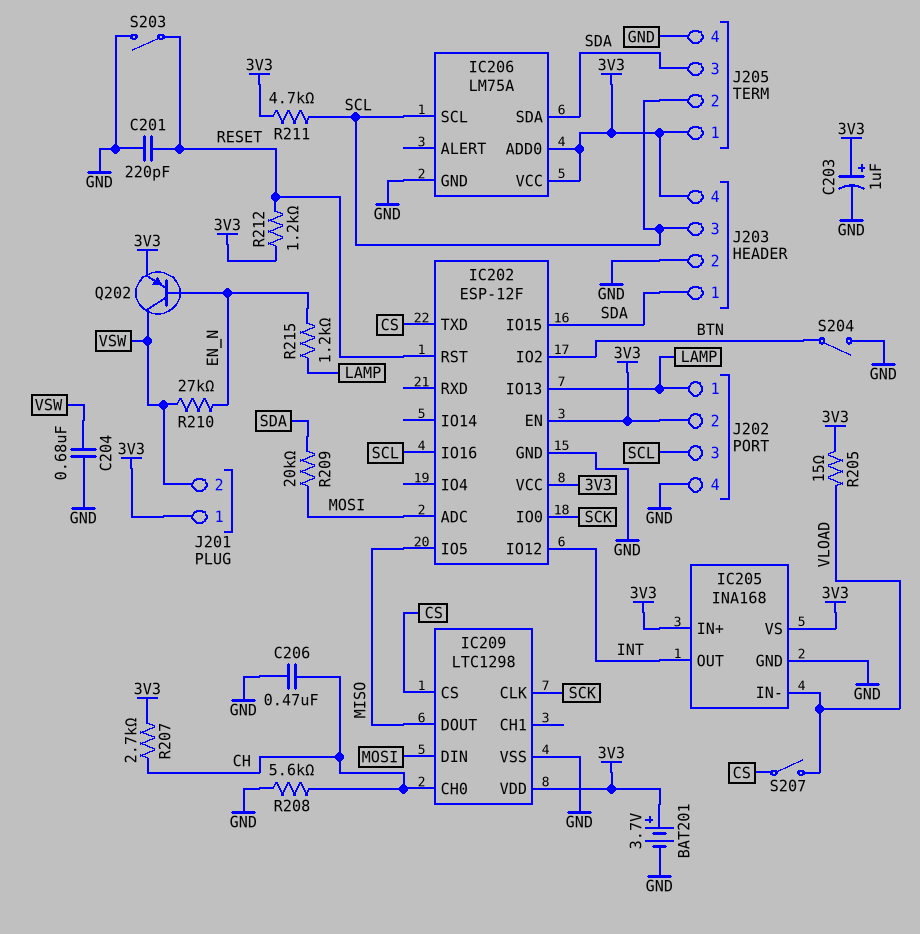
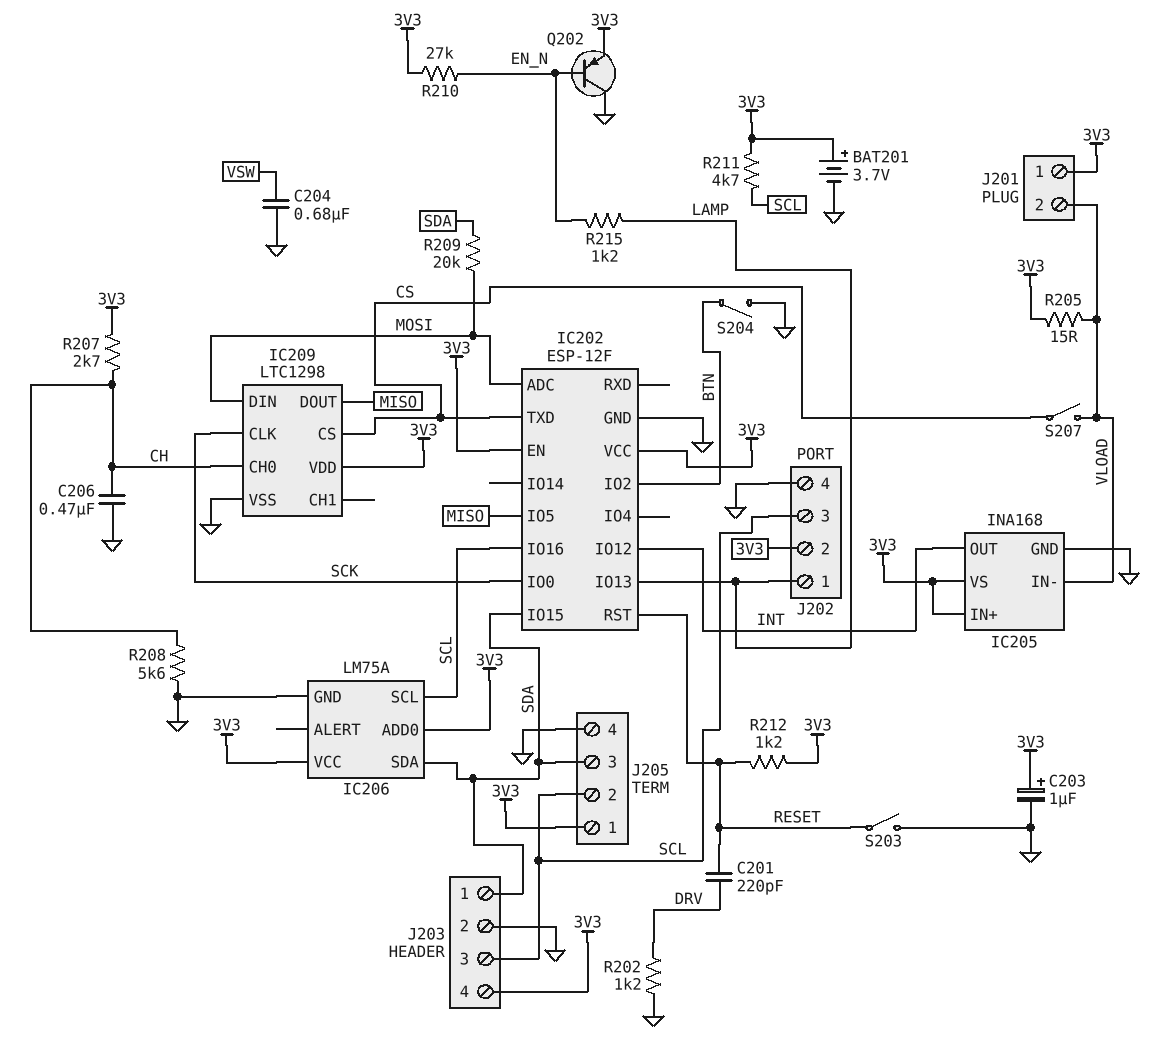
C201: 220pF (GND, RESET) -> 220pF (DRV, RESET)
J201 pin 2: VSW -> VLOAD
Q202: PNP (B EN_N, C VSW, E 3V3) -> PNP (B EN_N, C GND, E 3V3)
R202: none -> 1.2k (DRV, GND)
R210: 27k (EN_N, VSW) -> 27k (3V3, EN_N)

